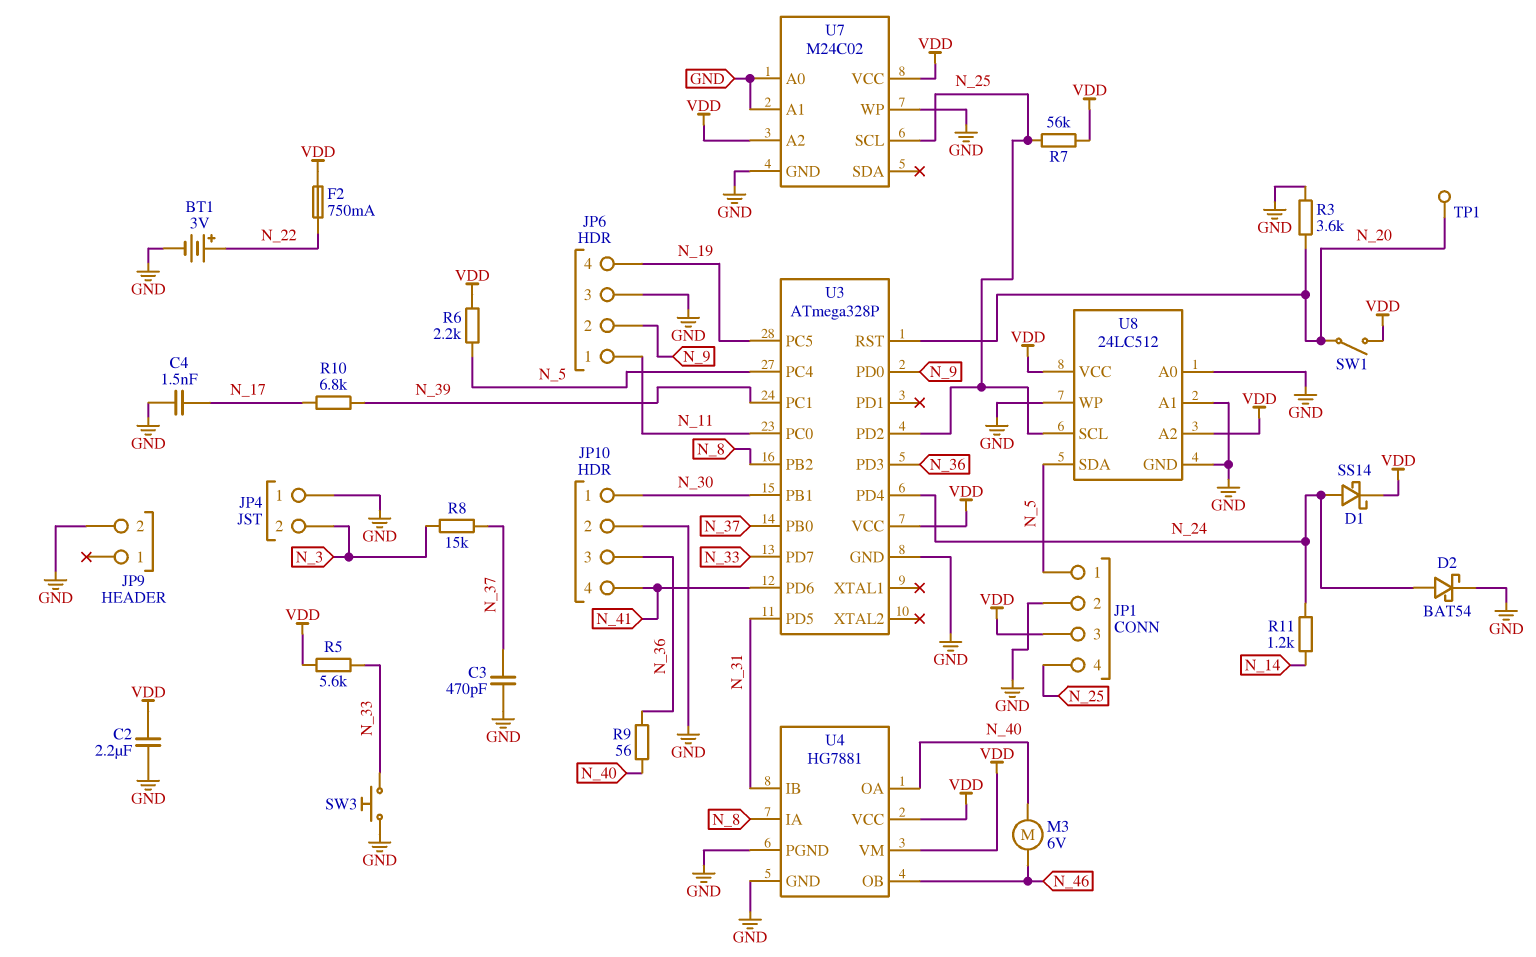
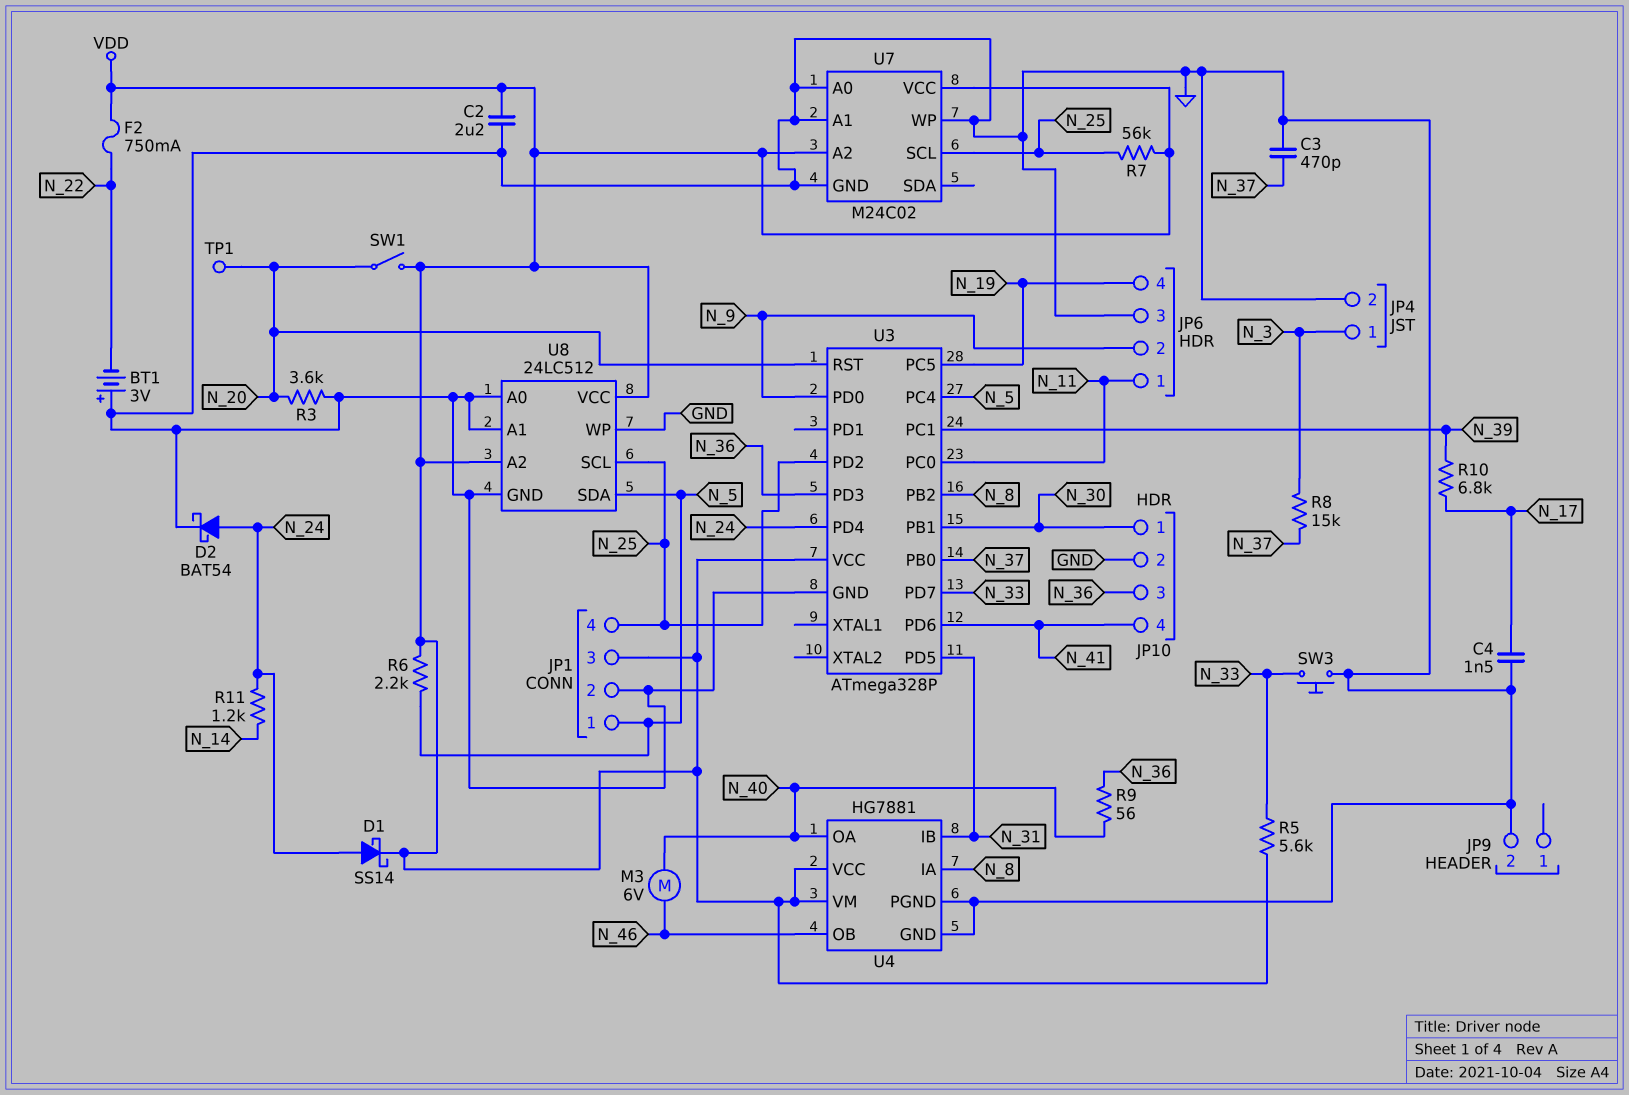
BT1: 3V (plus N_22, minus GND) -> 3V (plus GND, minus N_22)
JP4 pin 1: GND -> N_3
JP4 pin 2: N_3 -> GND

